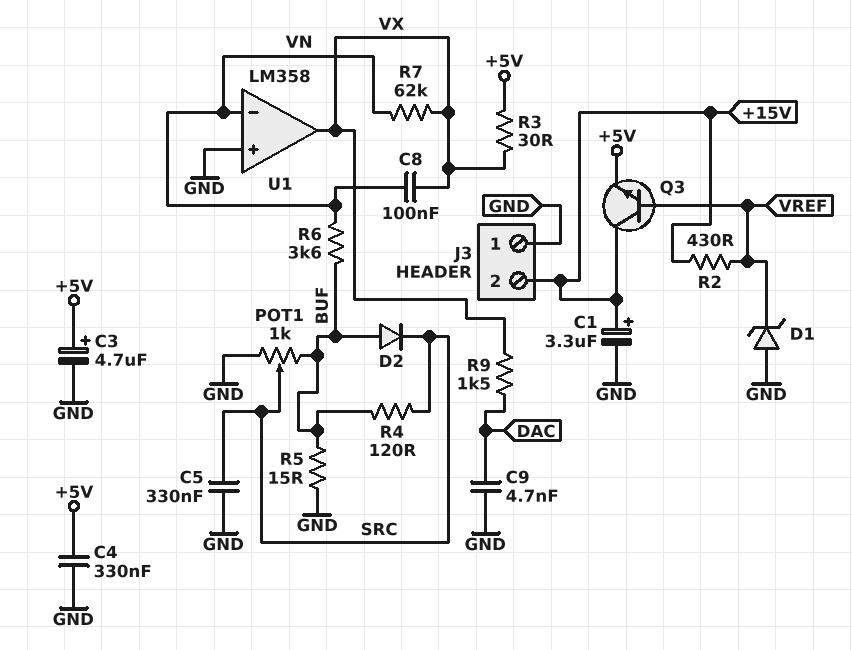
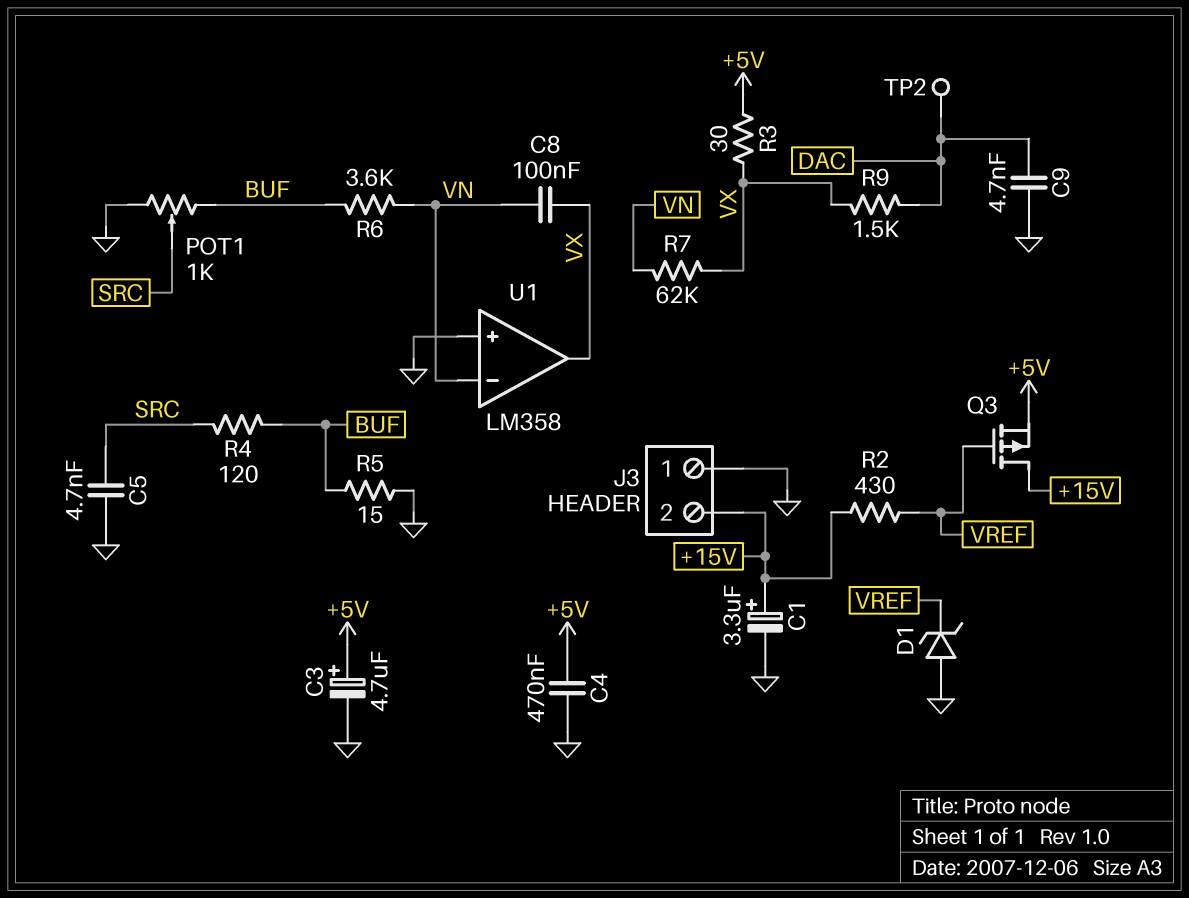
C4: 330nF (+5V, GND) -> 470nF (+5V, GND)
C5: 330nF (GND, SRC) -> 4.7nF (GND, SRC)
D2: diode (A BUF, K SRC) -> none
Q3: NPN (B VREF, C +15V, E +5V) -> PMOS (G VREF, D +15V, S +5V)
TP2: none -> test point (DAC)

